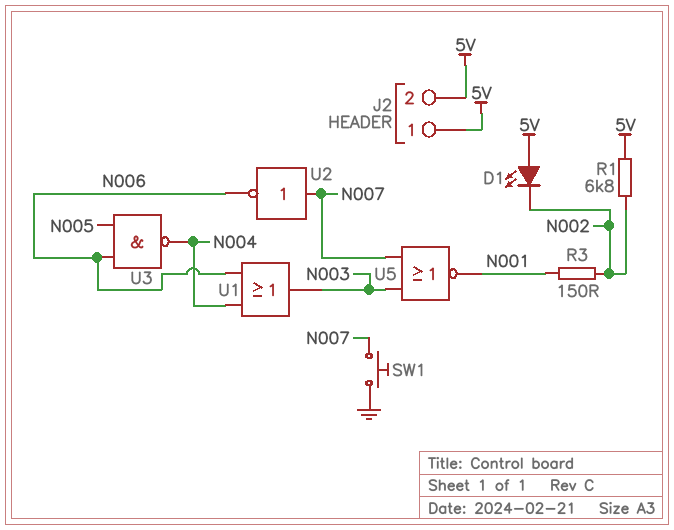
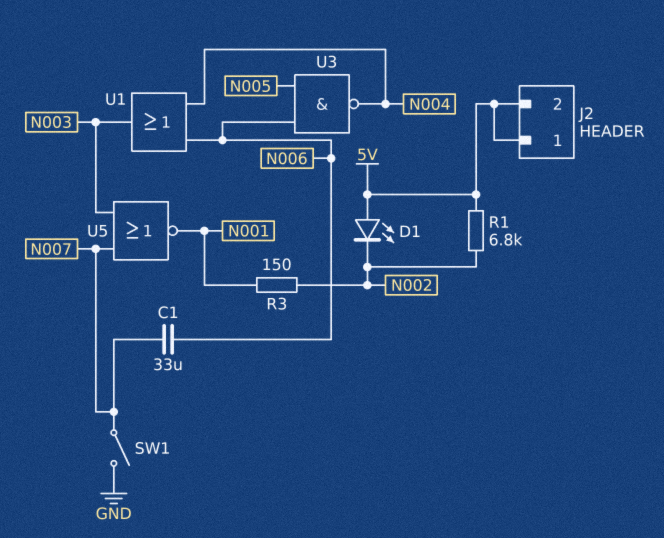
C1: none -> 33uF (N006, N007)
SW1: button (GND, N007) -> switch (GND, N007)
U2: NOT (in N007, out N006) -> none

